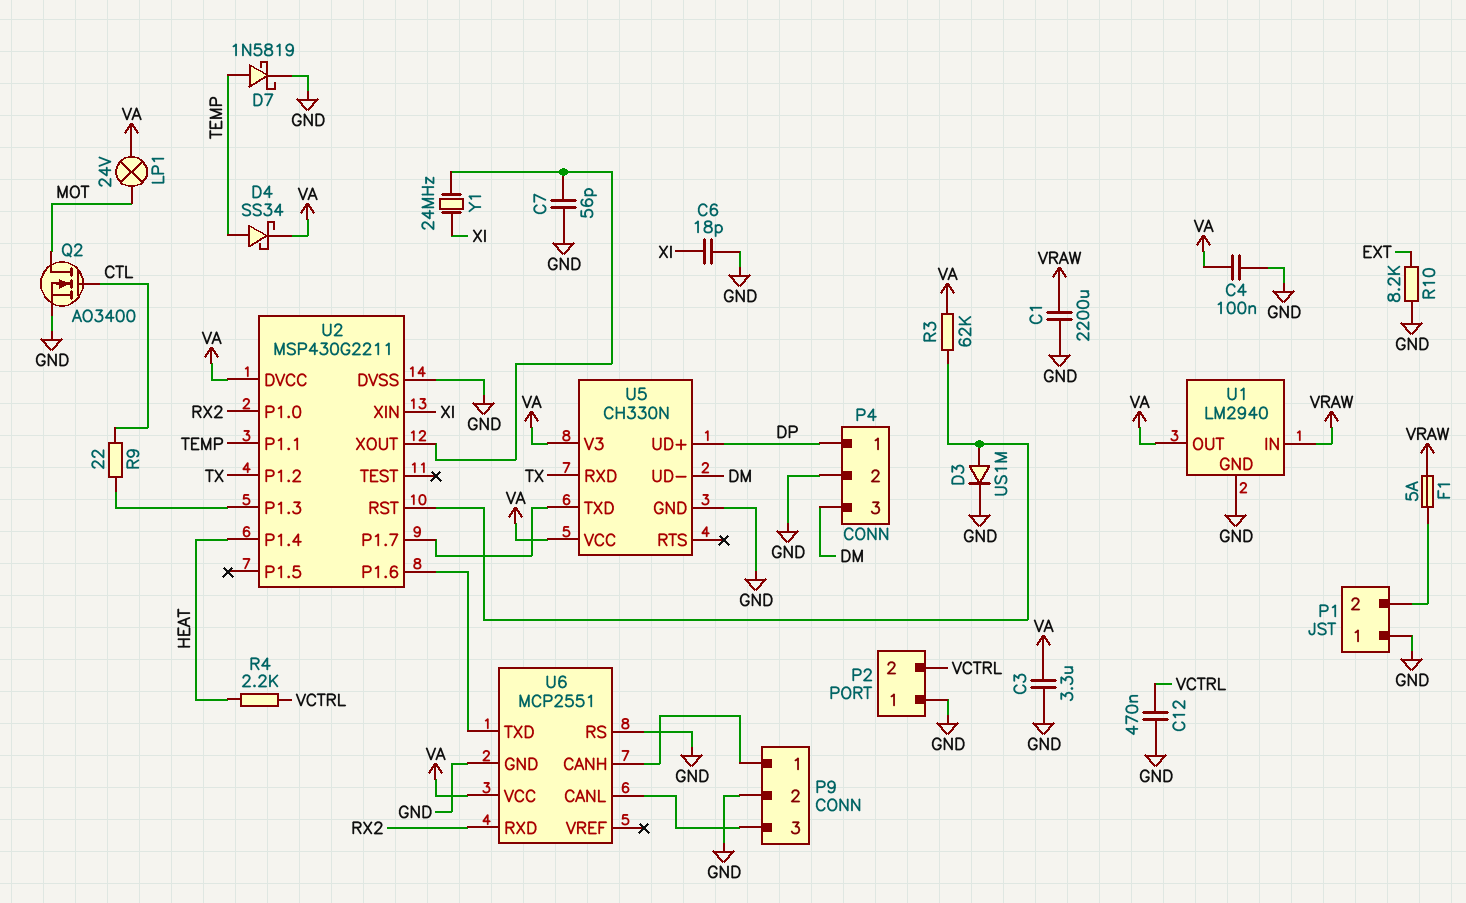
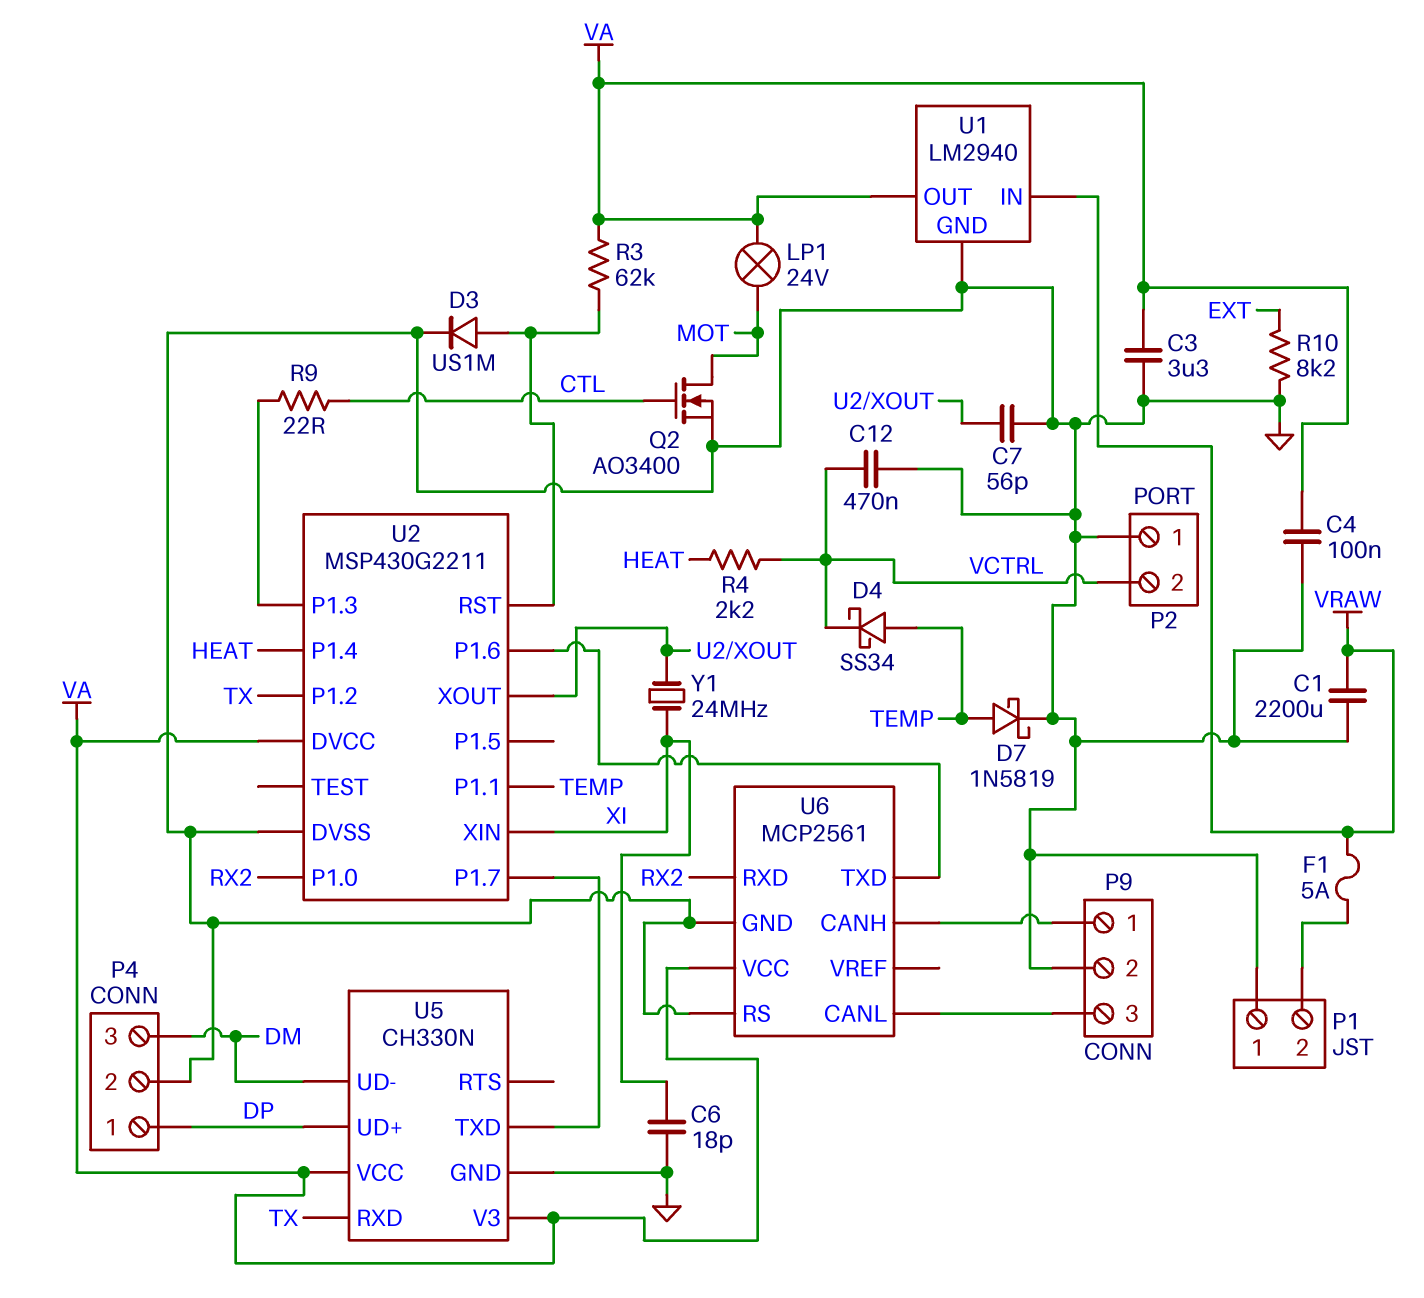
D4: schottky SS34 (A TEMP, K VA) -> schottky SS34 (A TEMP, K VCTRL)
U6: MCP2551 -> MCP2561

